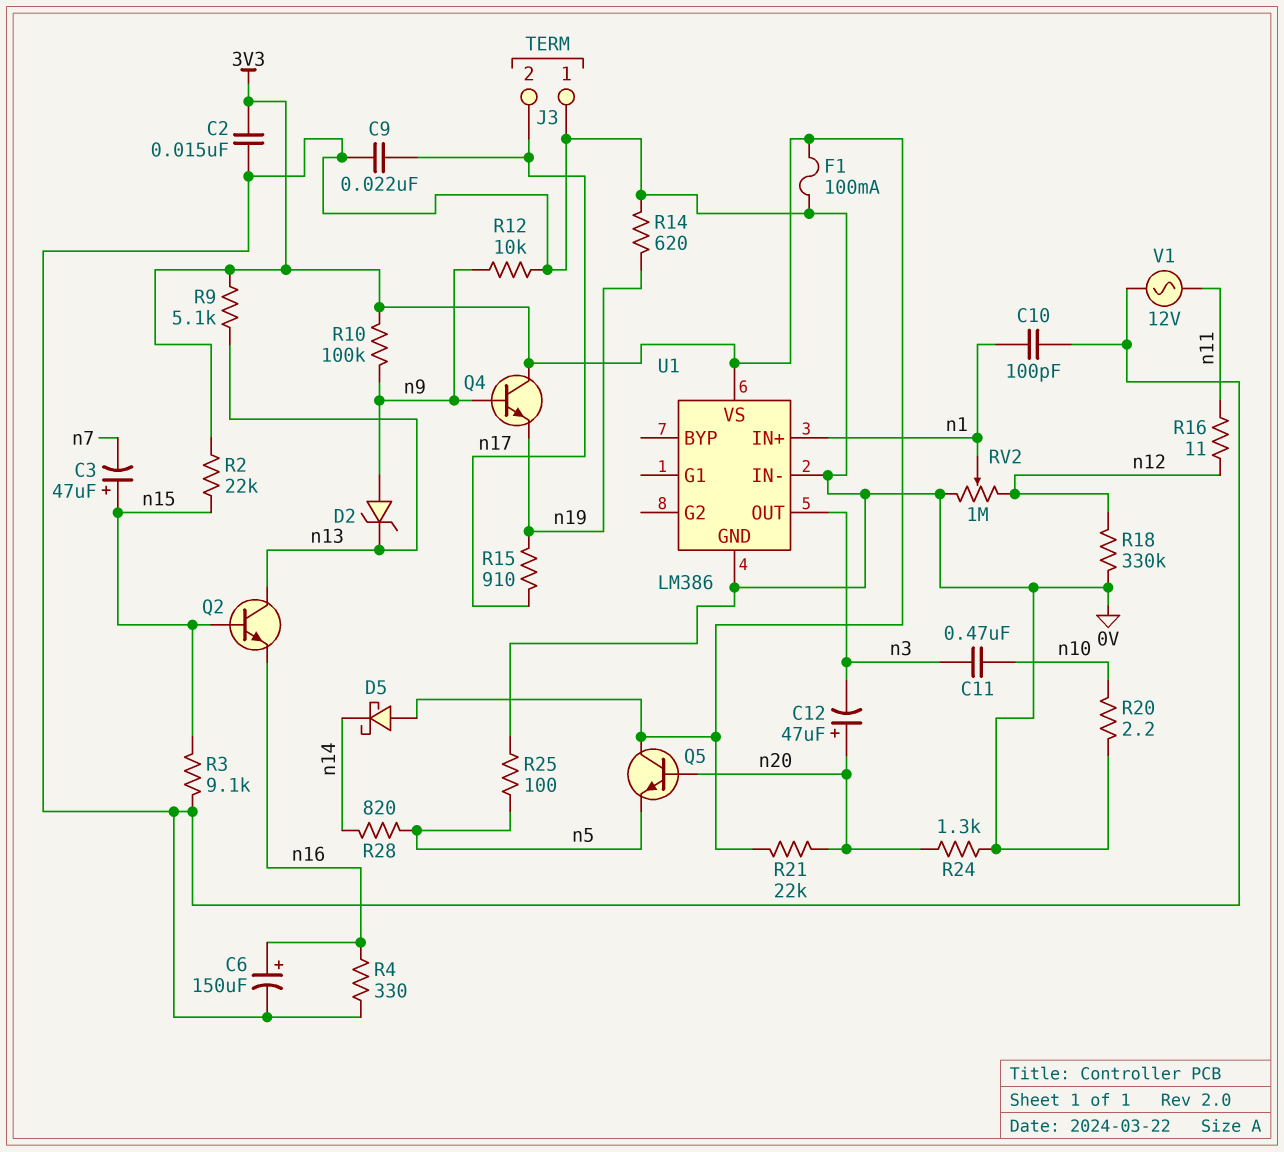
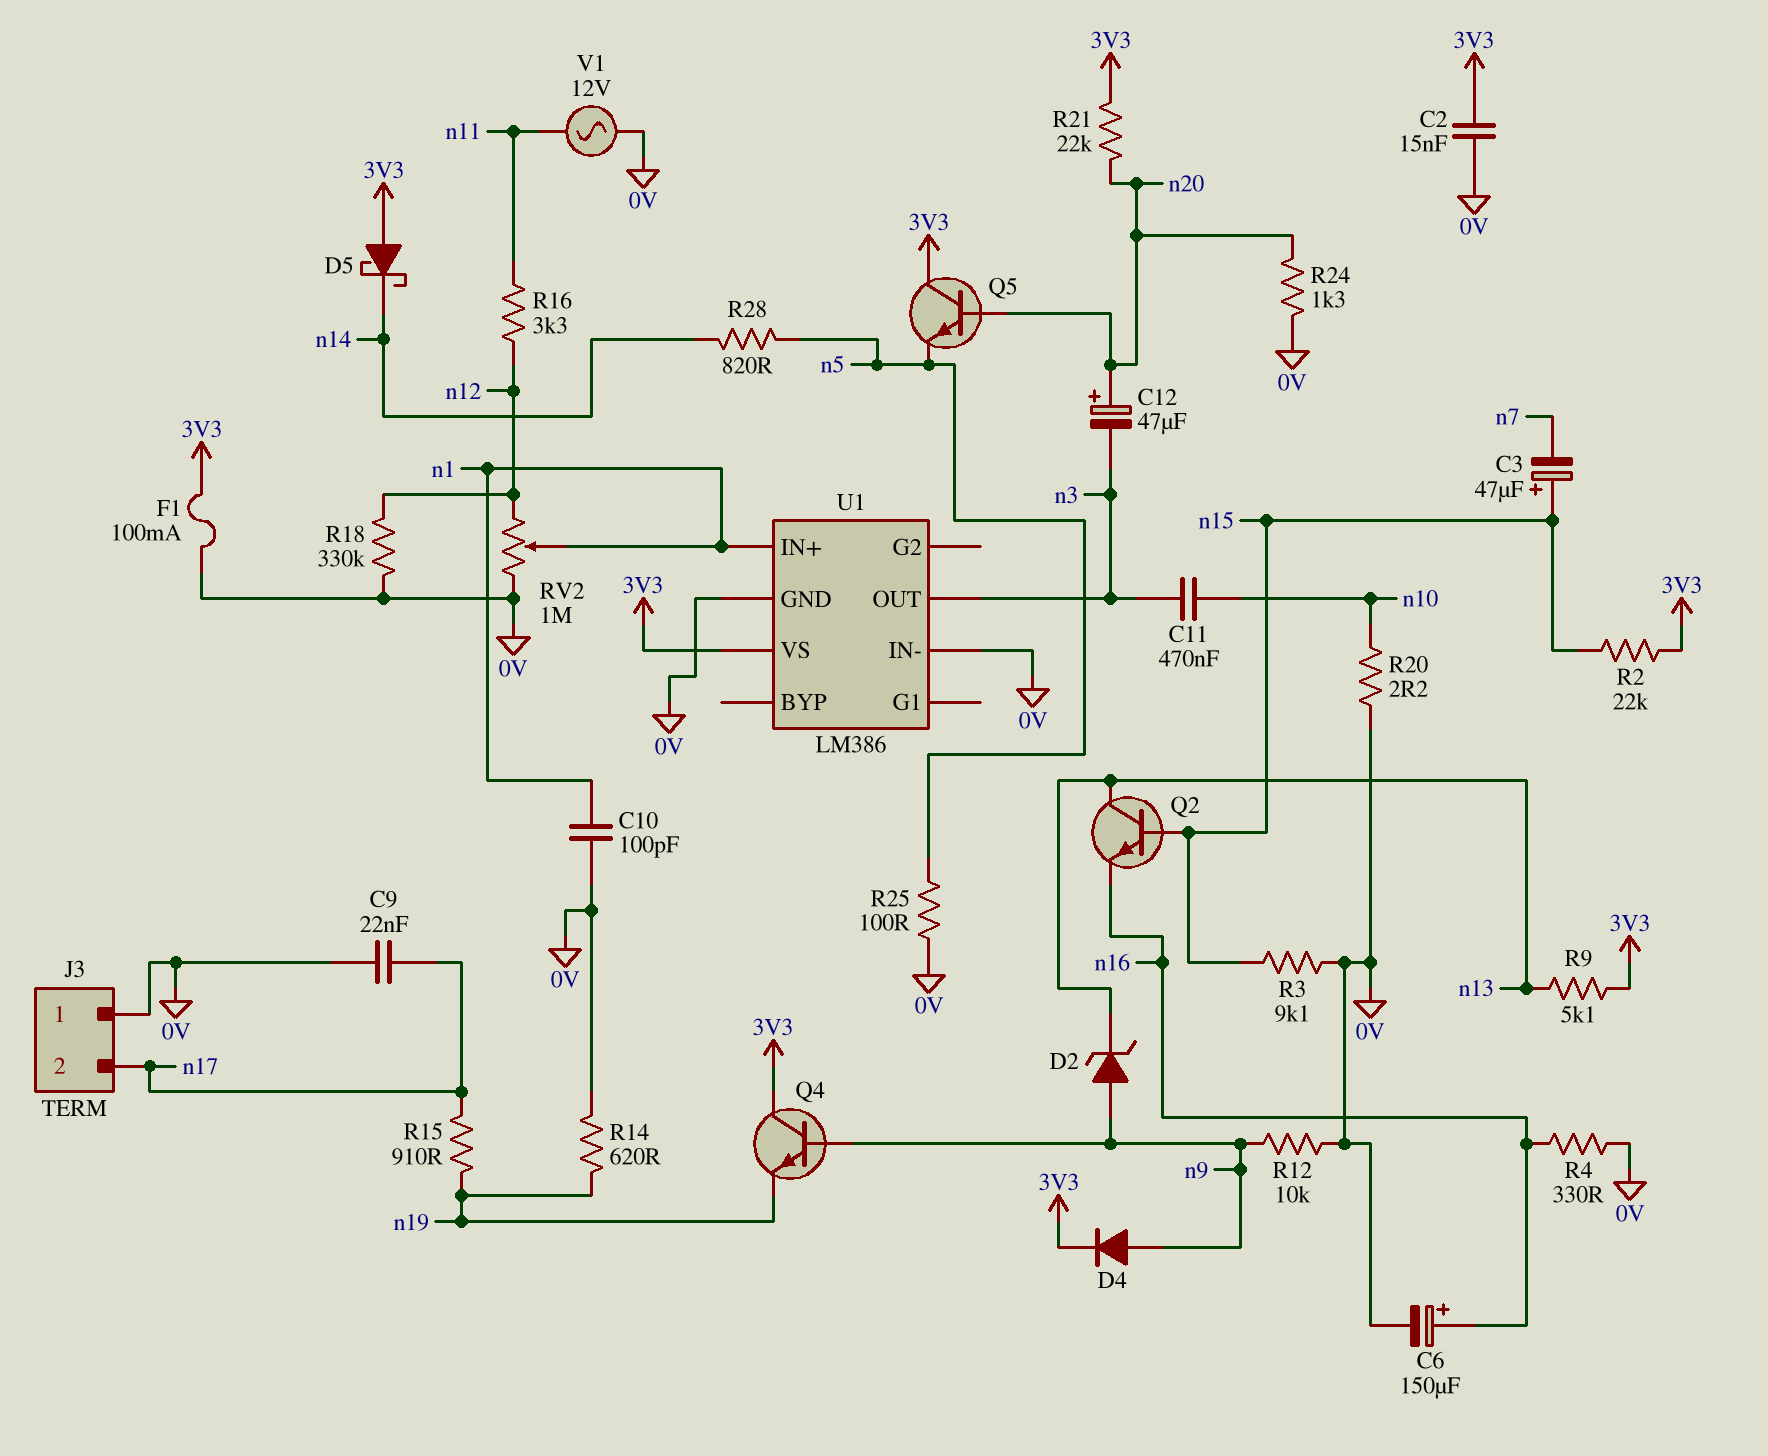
D4: none -> diode (A n9, K 3V3)
R10: 100k (3V3, n9) -> none
R16: 11 (n11, n12) -> 3.3k (n11, n12)

